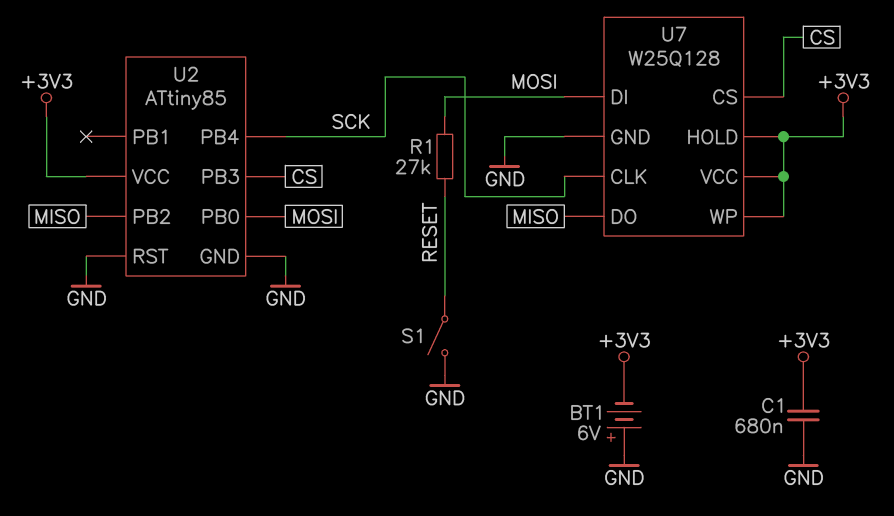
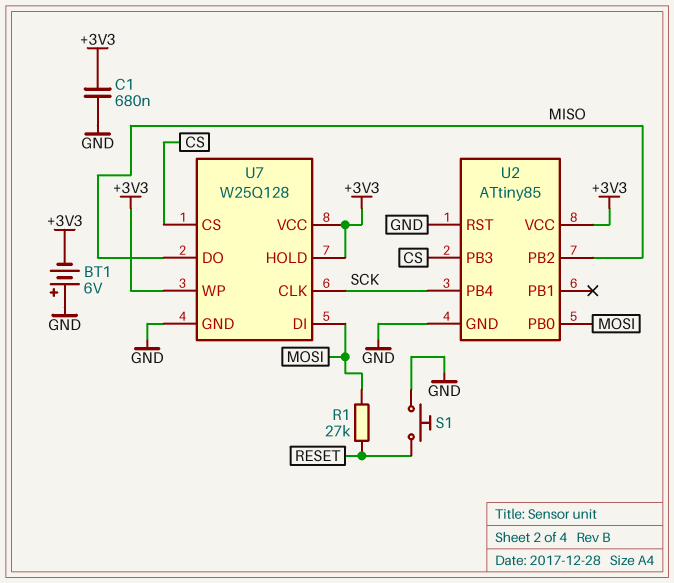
S1: switch (GND, RESET) -> button (GND, RESET)

